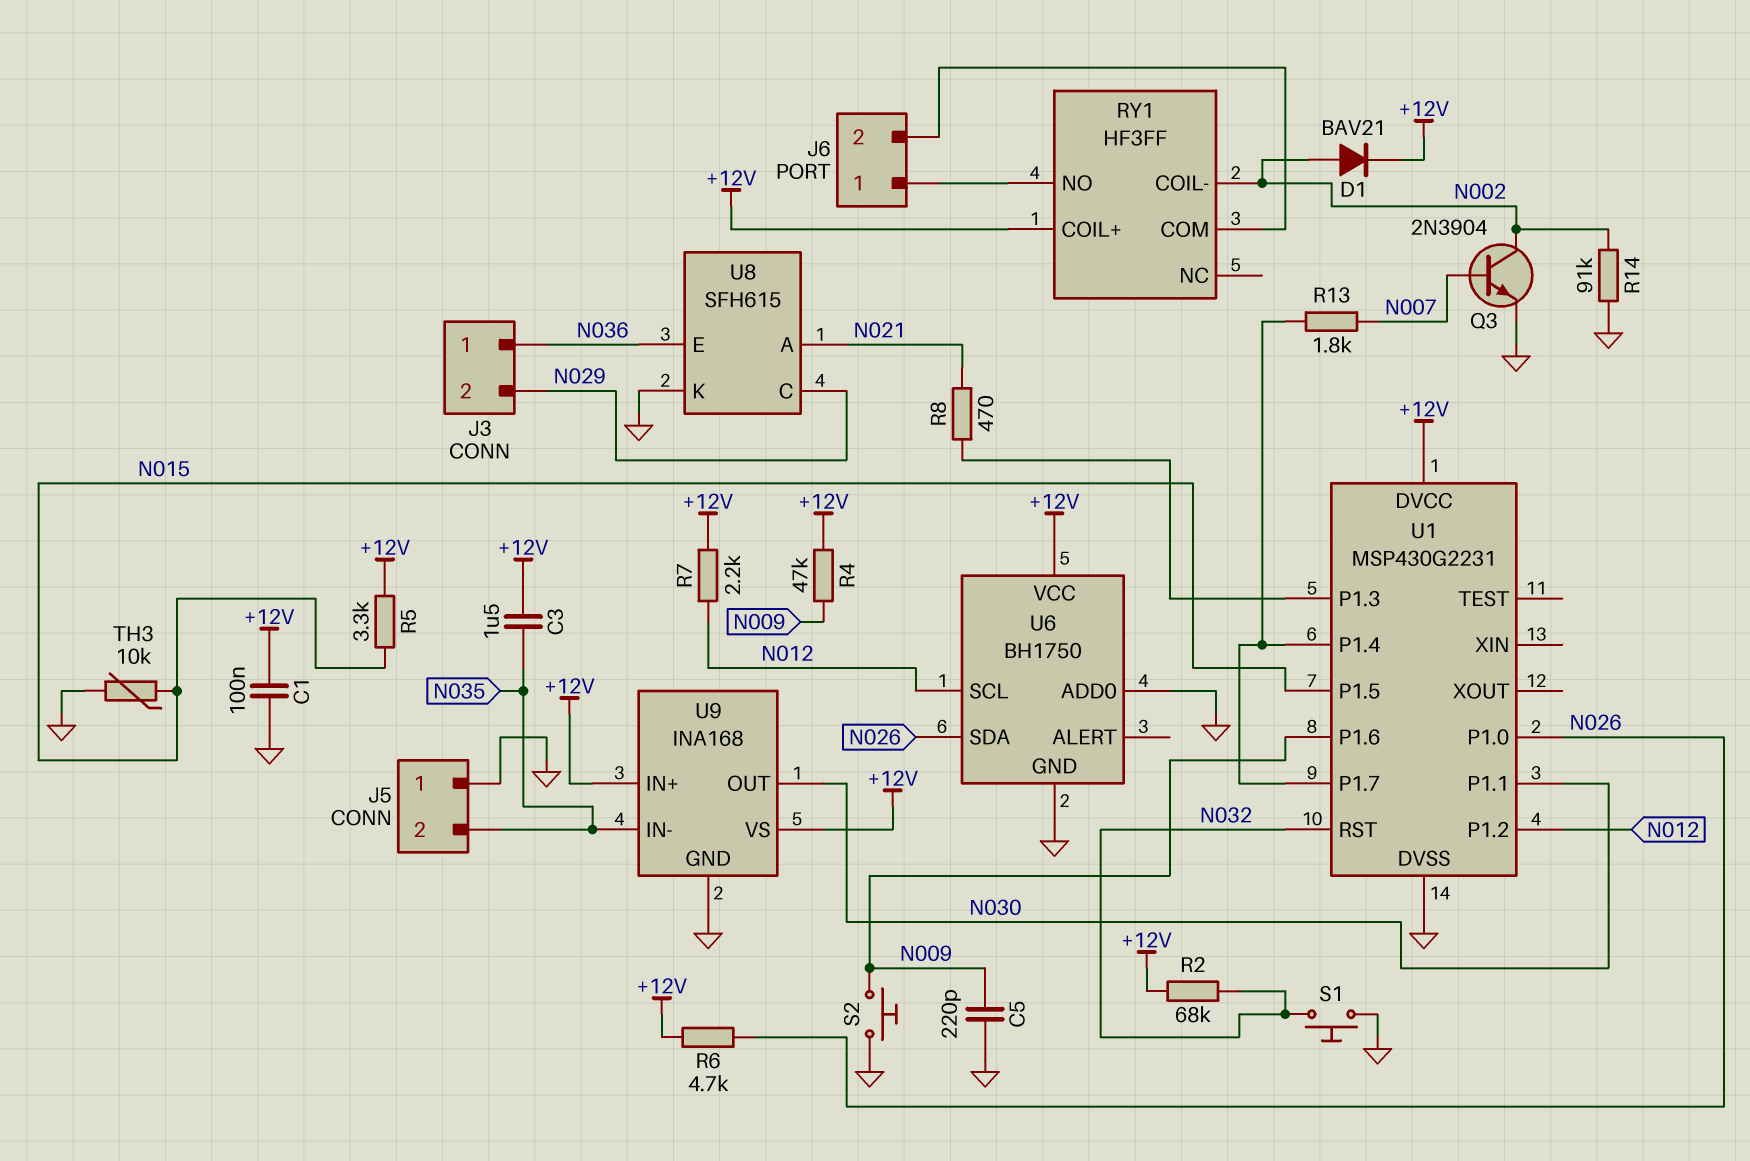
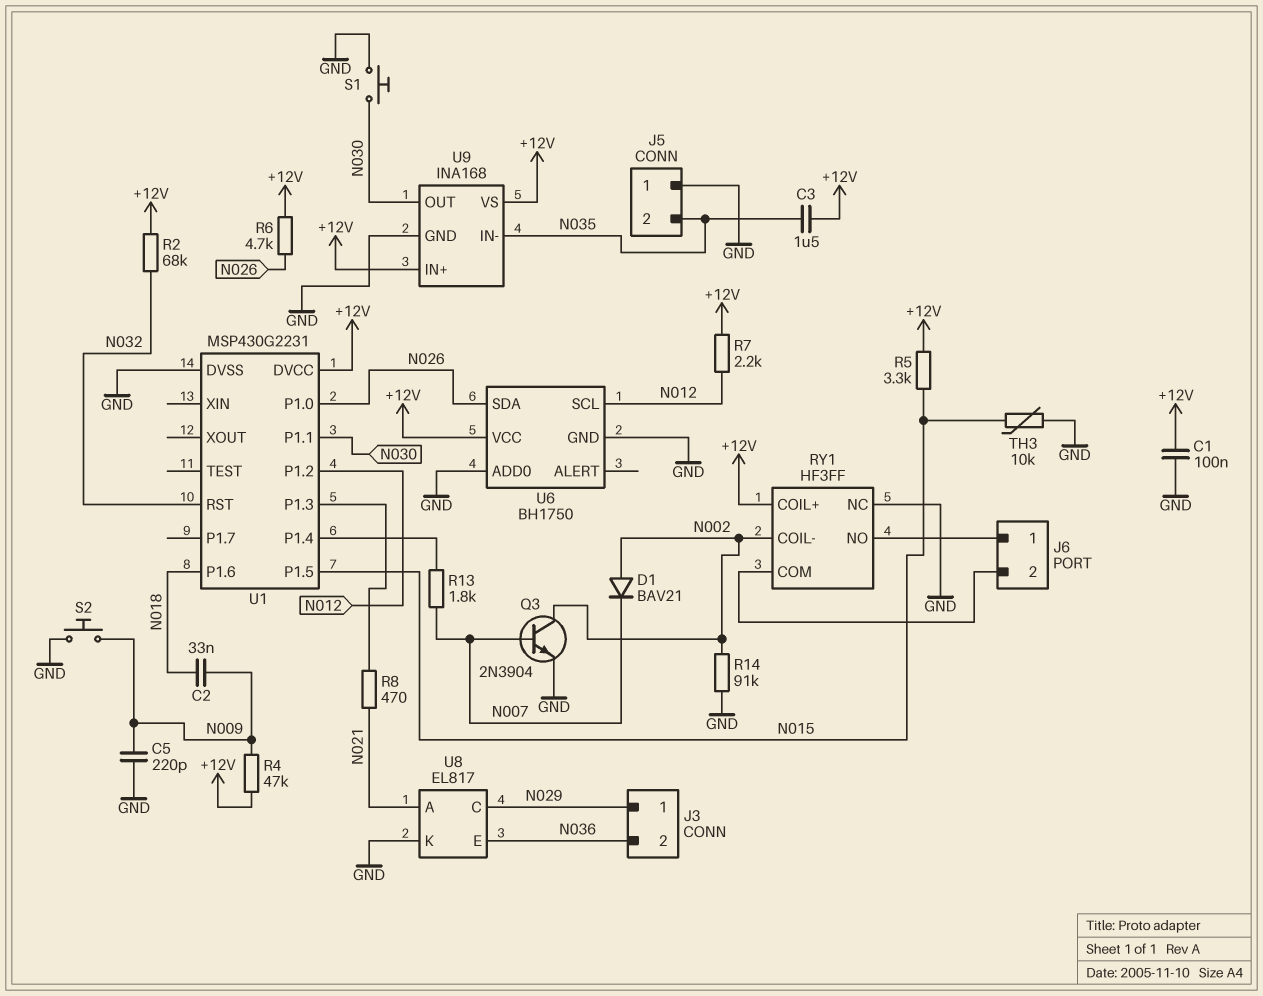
C2: none -> 33nF (N009, N018)
D1: diode BAV21 (A N002, K +12V) -> diode BAV21 (A N002, K N007)
J3 pin 1: N036 -> N029
J3 pin 2: N029 -> N036
RY1 pin NC: none -> GND
S1: button (GND, N032) -> button (GND, N030)
U1 pin P1.6: N009 -> N018
U1 pin P1.7: U1/P1.4 -> none
U8: SFH615 -> EL817

